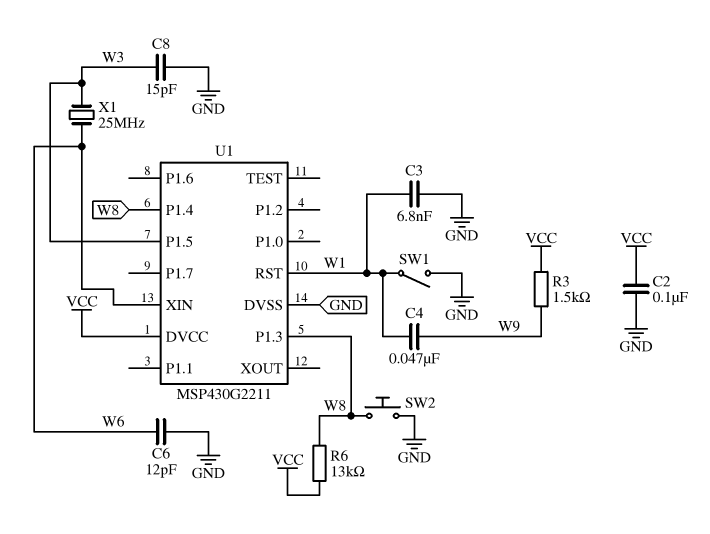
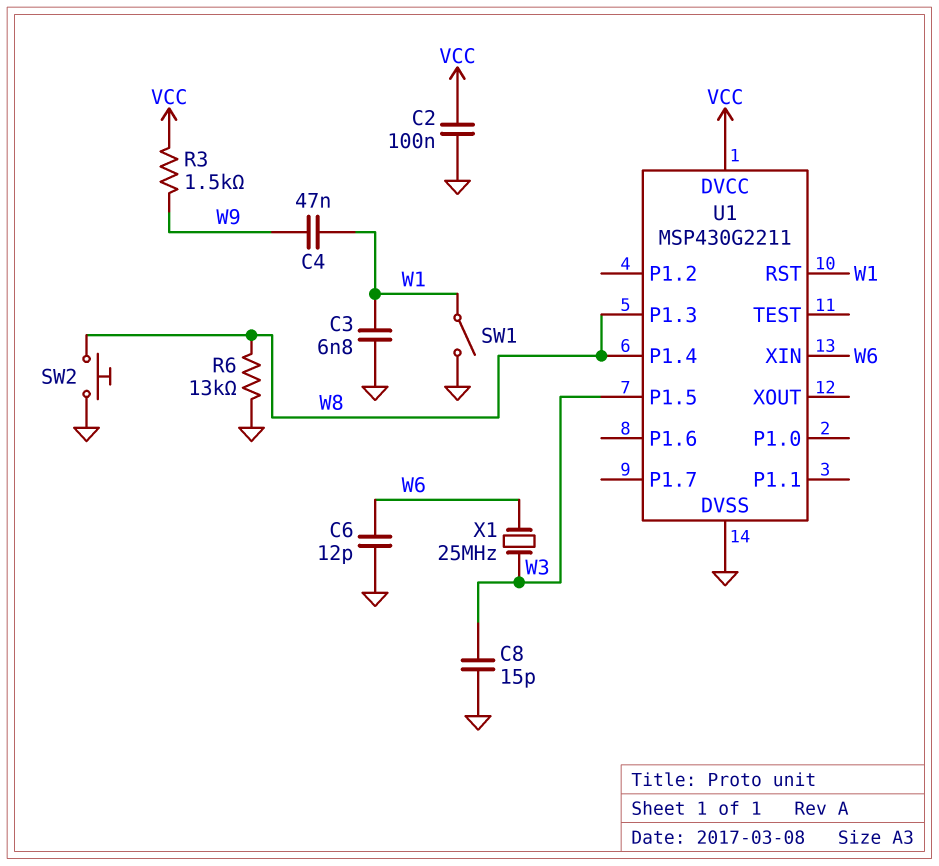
R6: 13k (VCC, W8) -> 13k (GND, W8)

